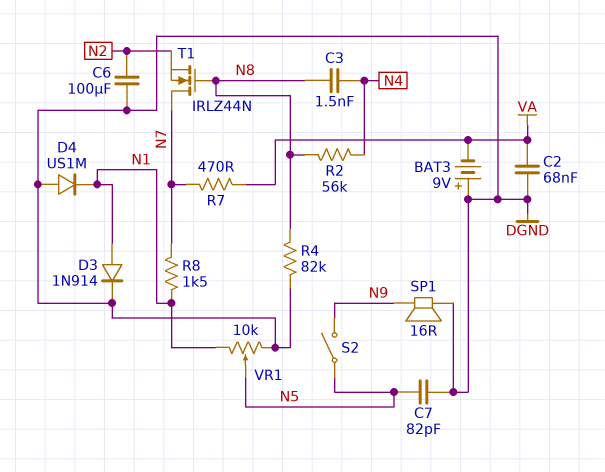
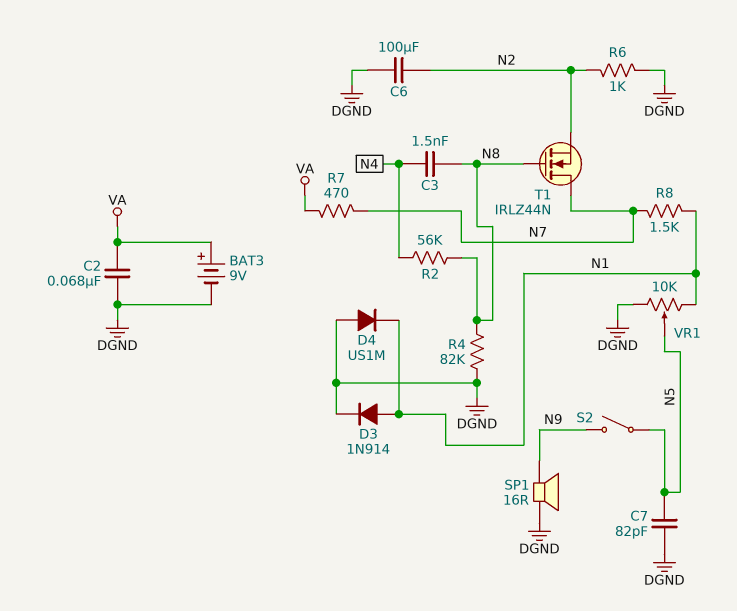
BAT3: 9V (plus DGND, minus VA) -> 9V (plus VA, minus DGND)
R6: none -> 1k (DGND, N2)

